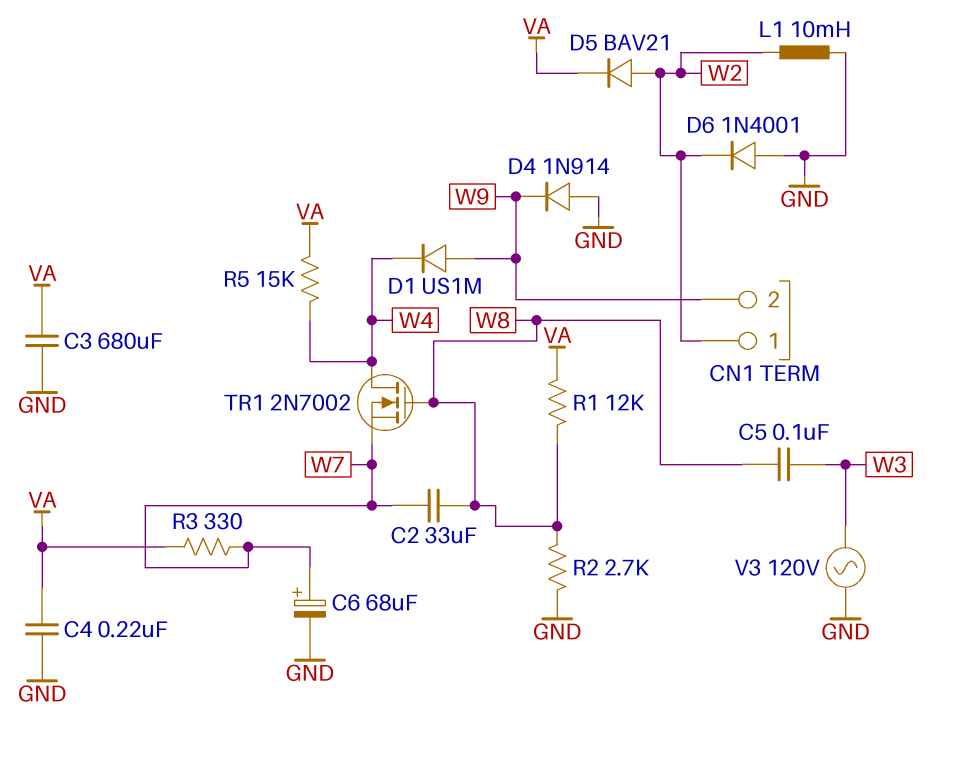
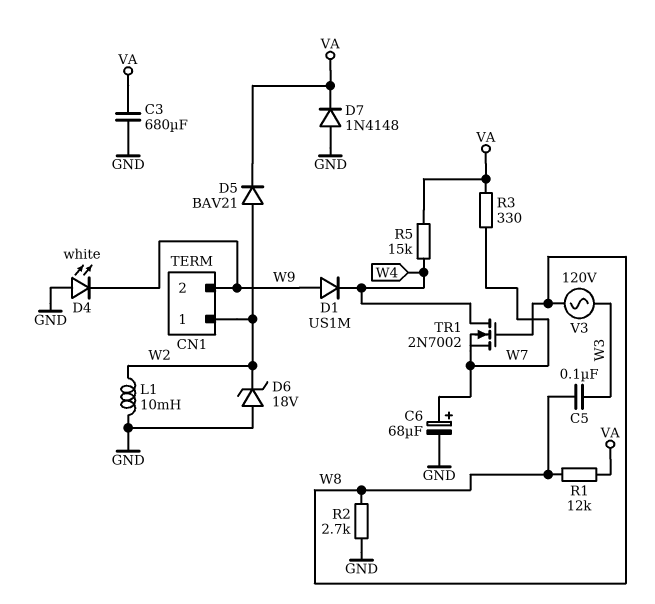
C2: 33uF (W7, W8) -> none
C4: 220nF (GND, VA) -> none
D4: diode 1N914 (A GND, K W9) -> LED white (A GND, K W9)
D6: diode 1N4001 (A GND, K W2) -> zener 18V (A GND, K W2)
D7: none -> diode 1N4148 (A GND, K VA)
V3: AC 120V (GND, W3) -> AC 120V (W3, W8)

